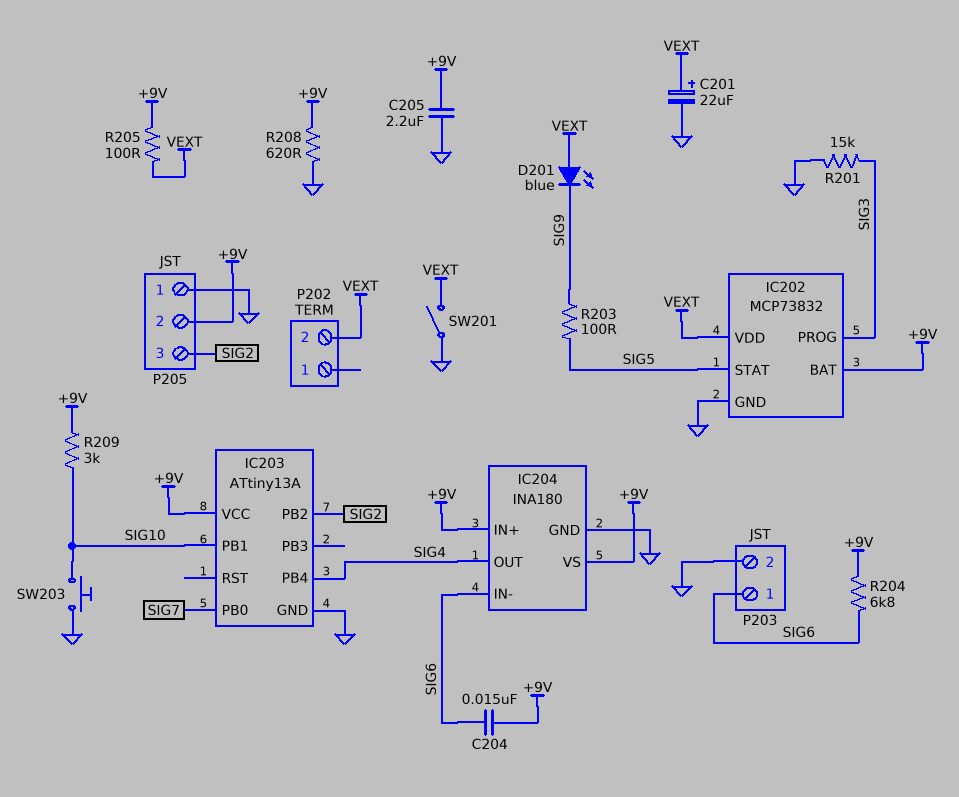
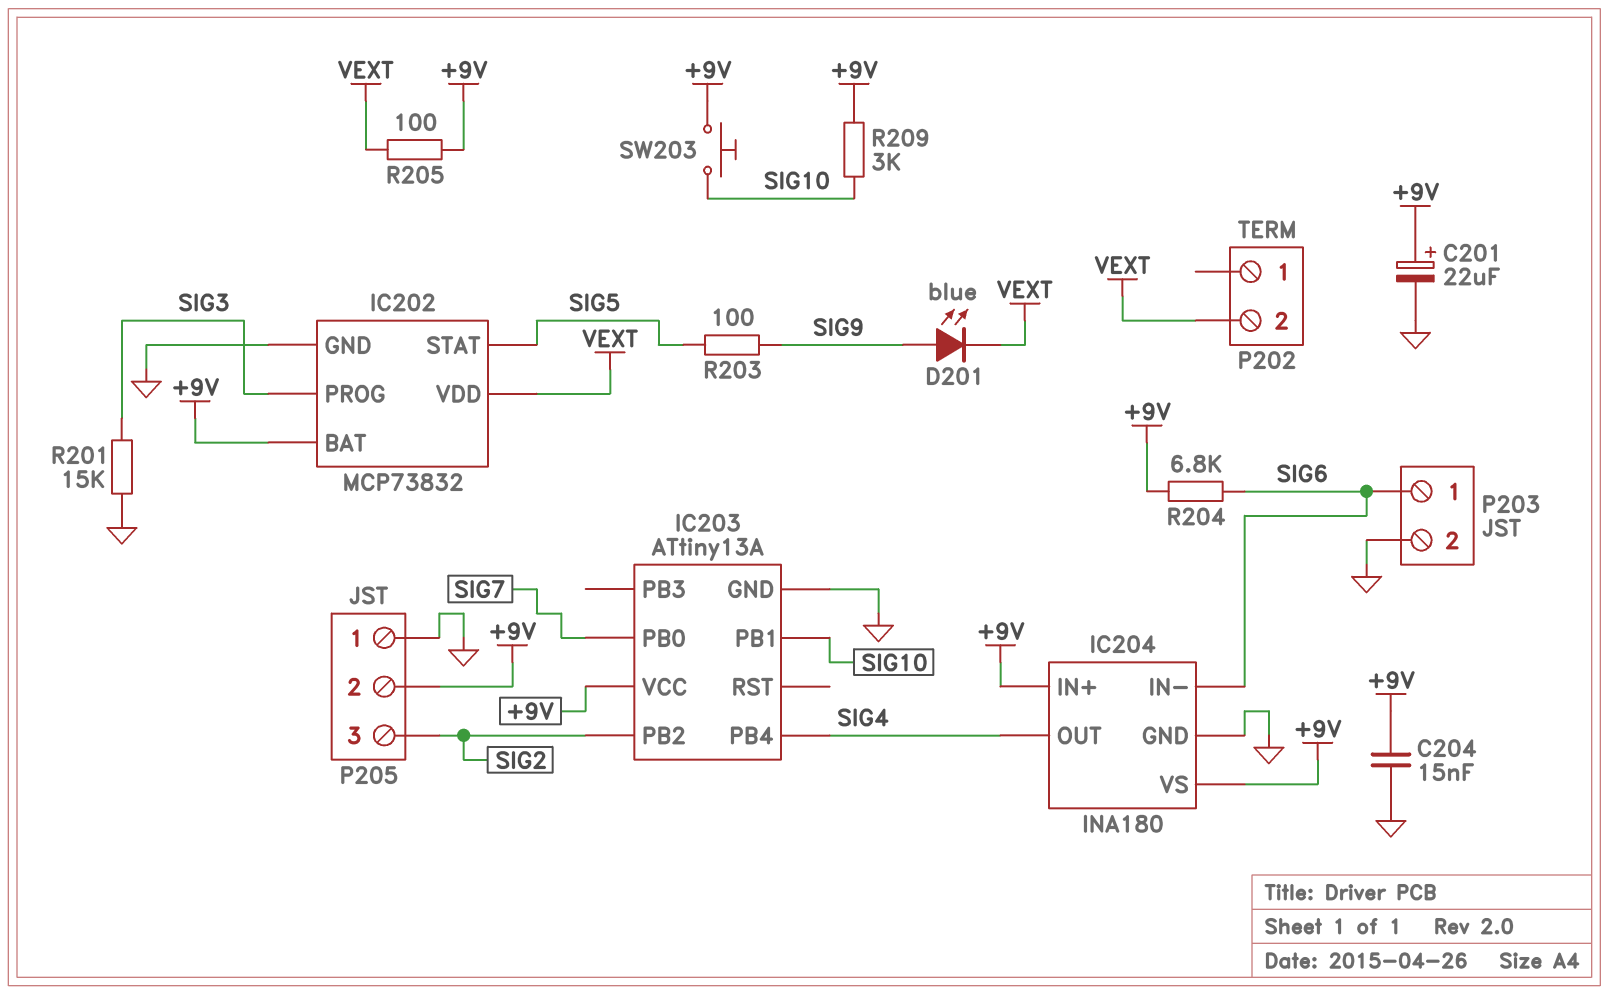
C201: 22uF (plus VEXT, minus GND) -> 22uF (plus +9V, minus GND)
C204: 15nF (+9V, SIG6) -> 15nF (+9V, GND)
C205: 2.2uF (+9V, GND) -> none
D201: LED blue (A VEXT, K SIG9) -> LED blue (A SIG9, K VEXT)
R208: 620 (+9V, GND) -> none
SW201: switch (GND, VEXT) -> none
SW203: button (GND, SIG10) -> button (+9V, SIG10)

